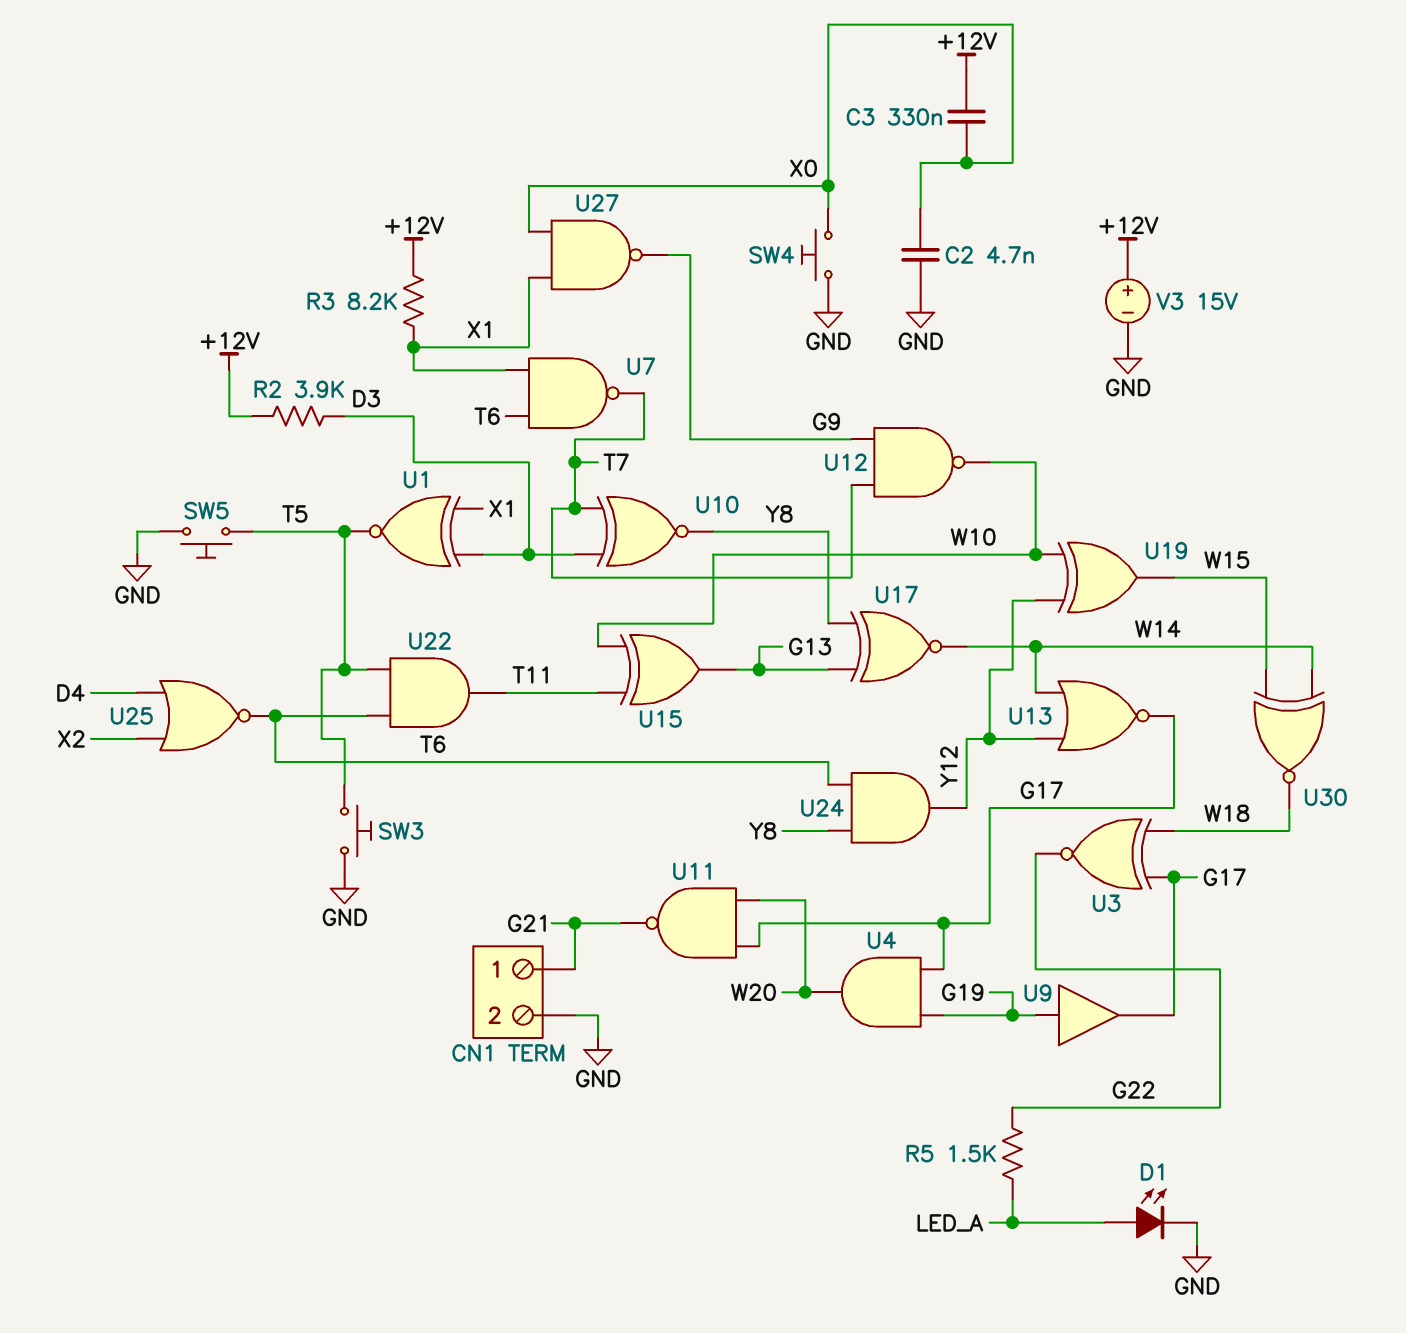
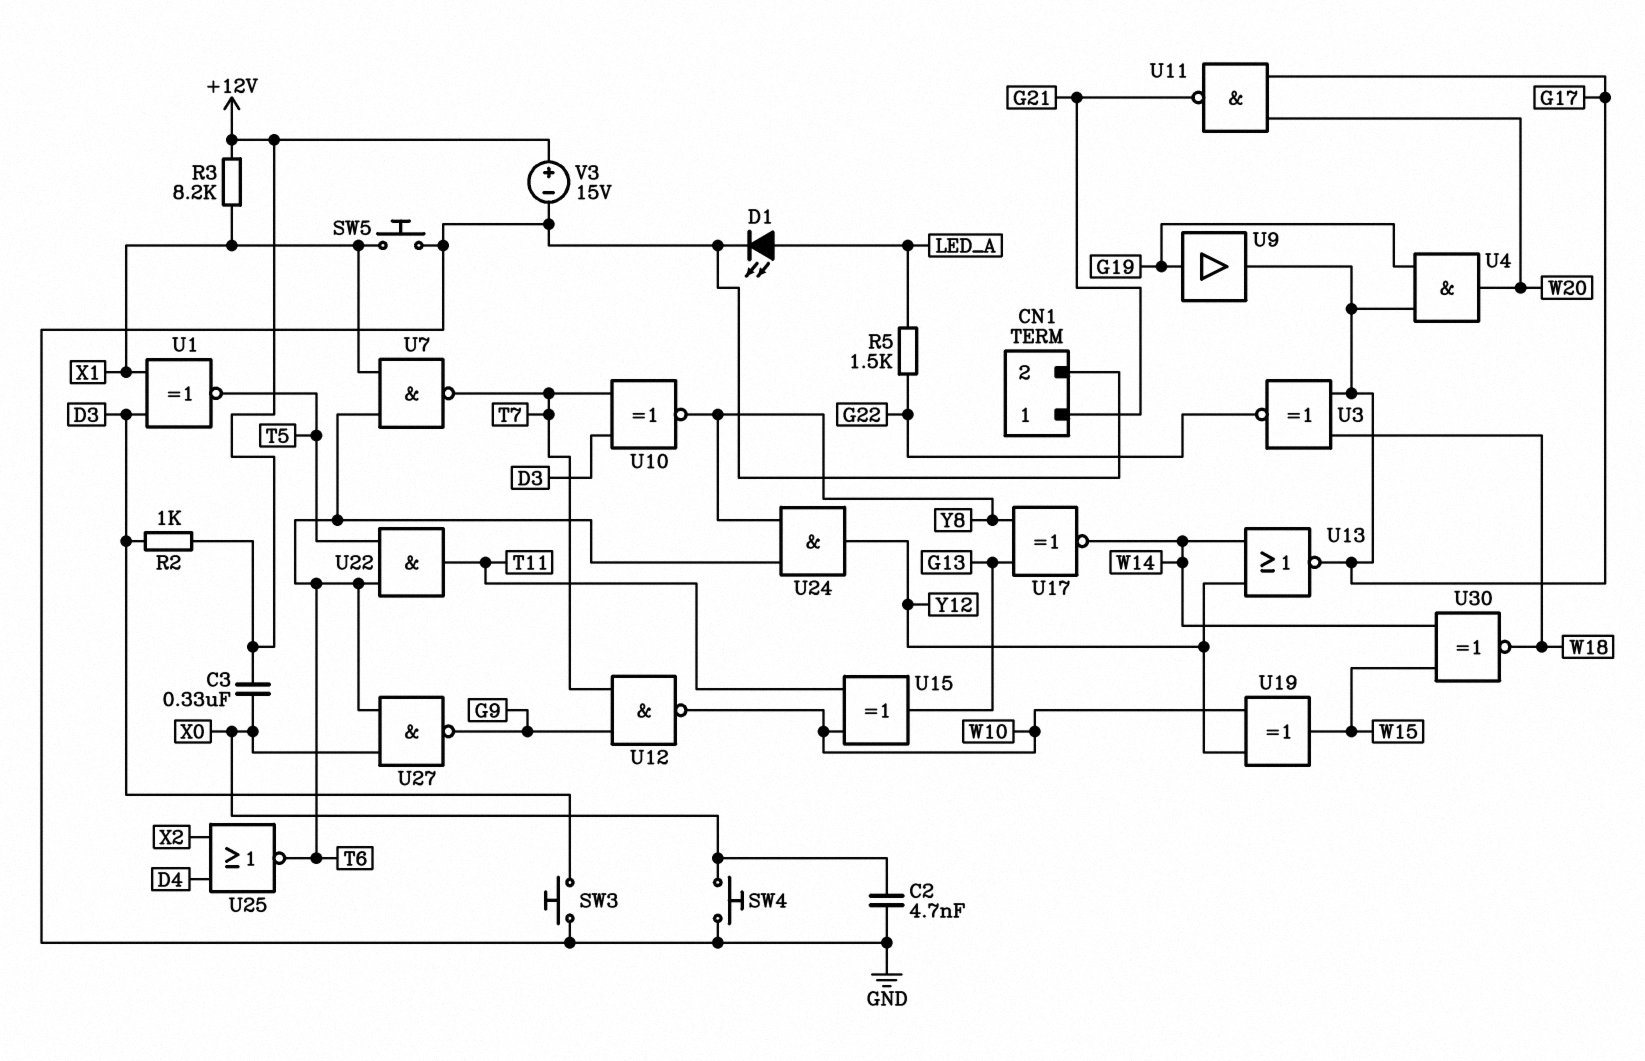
R2: 3.9k (+12V, D3) -> 1k (+12V, D3)
SW3: button (GND, T5) -> button (D3, GND)
SW5: button (GND, T5) -> button (GND, X1)
U27: NAND (in X0, in X1, out G9) -> NAND (in T6, in X0, out G9)

